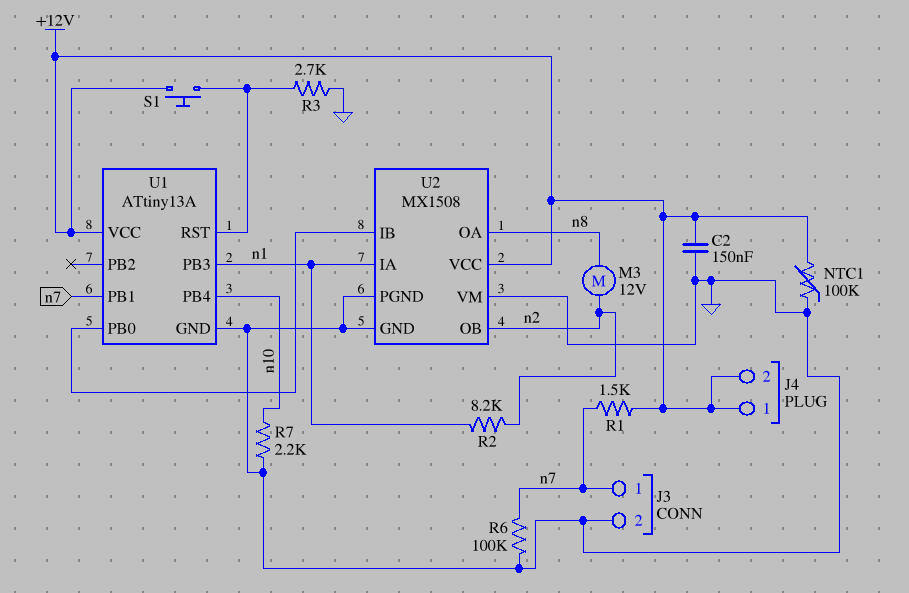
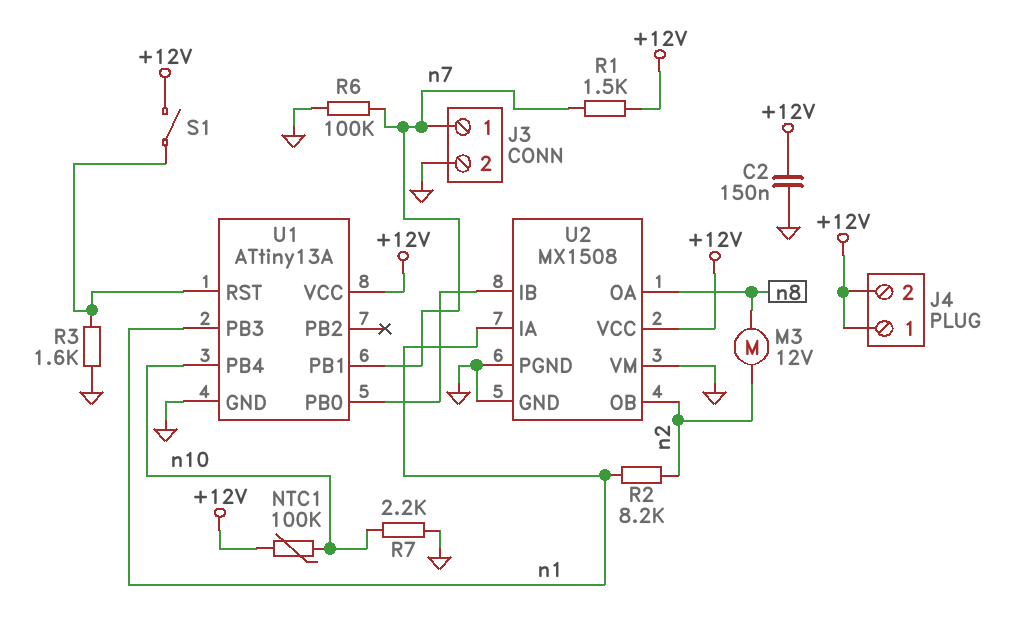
NTC1: 100k (+12V, GND) -> 100k (+12V, n10)
R3: 2.7k (GND, U1/RST) -> 1.6k (GND, U1/RST)
S1: button (+12V, U1/RST) -> switch (+12V, U1/RST)

